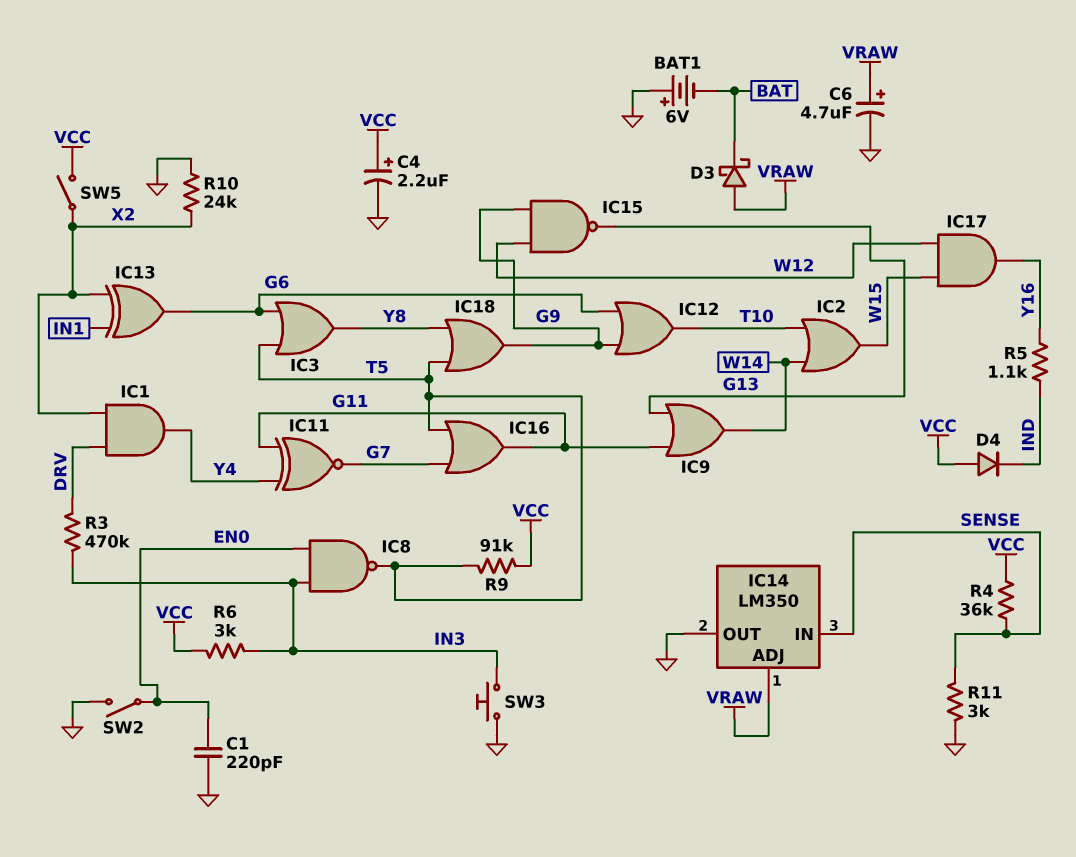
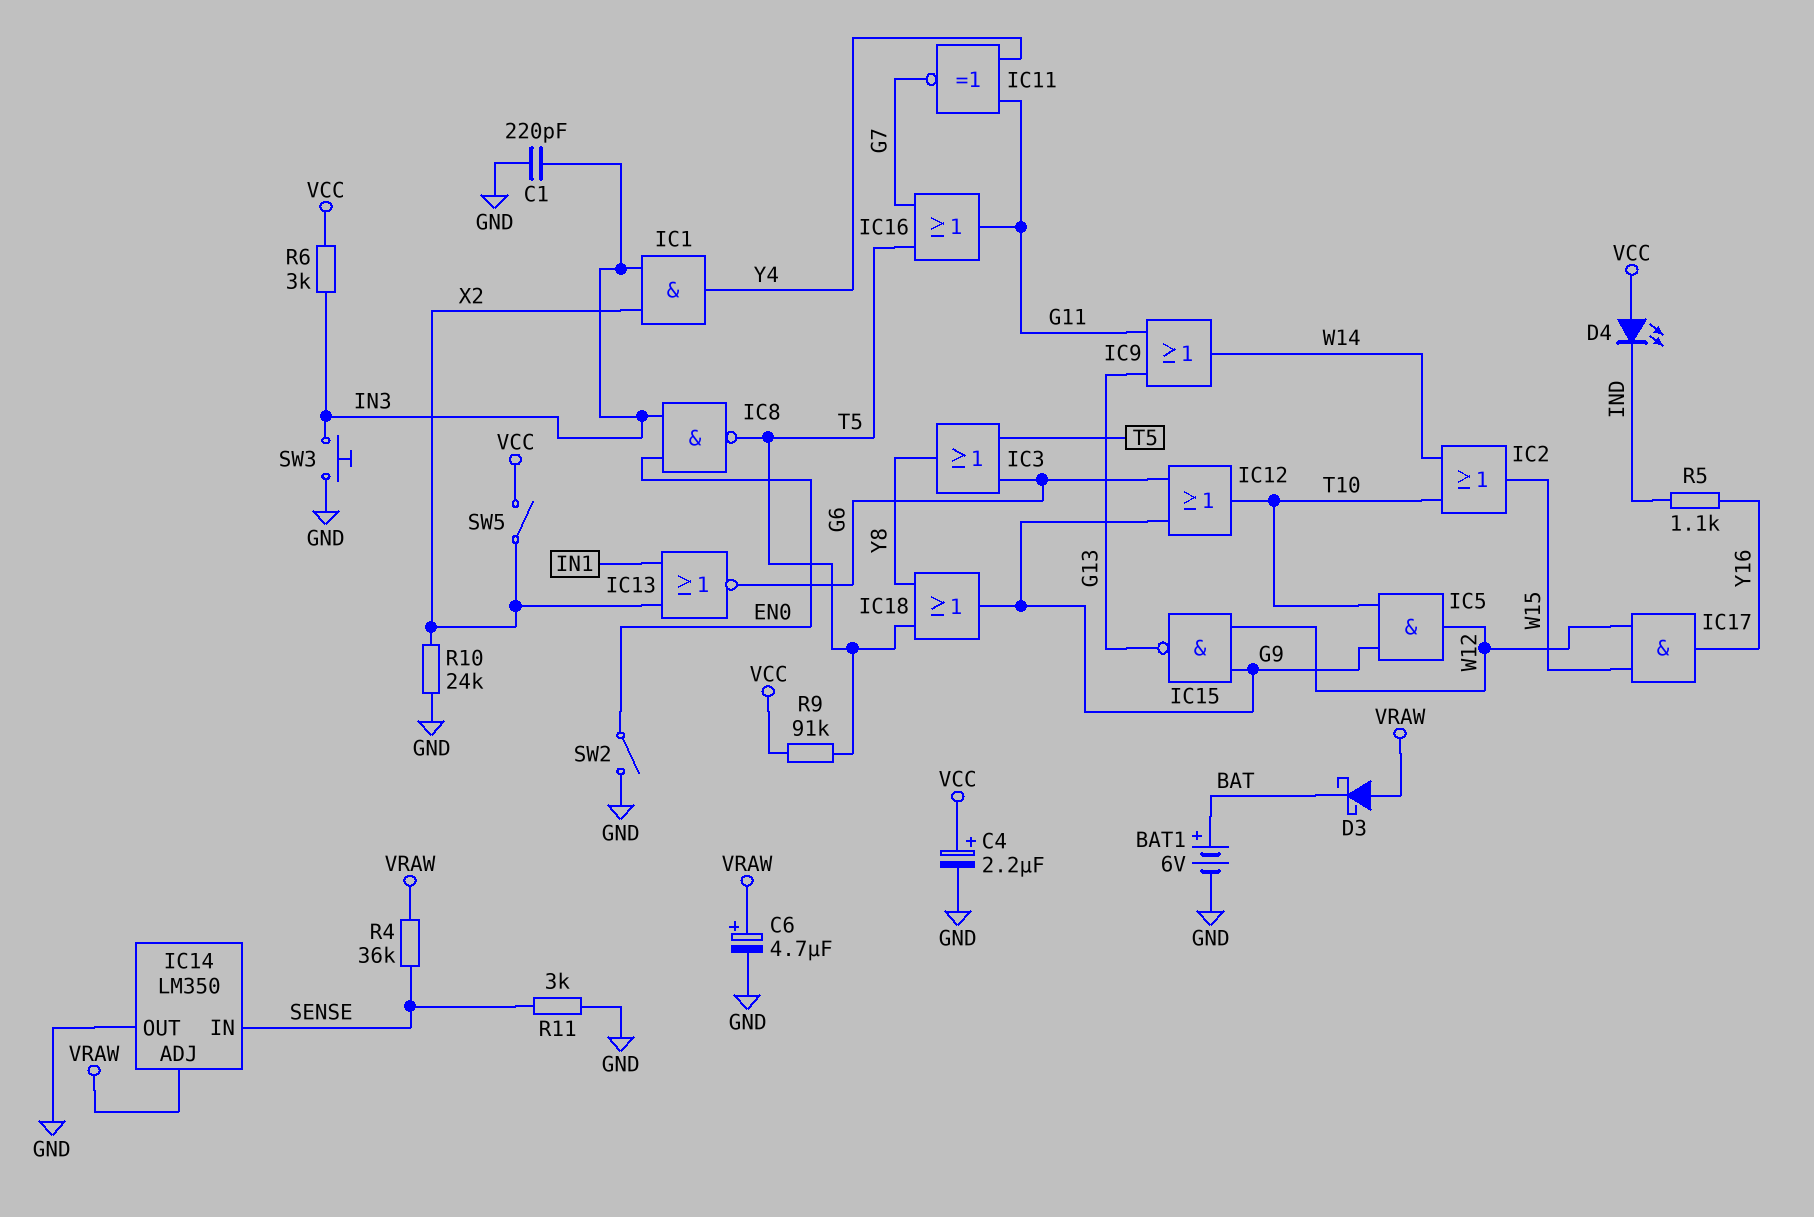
BAT1: 6V (plus GND, minus BAT) -> 6V (plus BAT, minus GND)
C1: 220pF (EN0, GND) -> 220pF (GND, IN3)
D4: diode (A VCC, K IND) -> LED (A VCC, K IND)
IC1: AND (in DRV, in X2, out Y4) -> AND (in IN3, in X2, out Y4)
IC5: none -> AND (in G9, in T10, out W12)
IC13: XOR (in IN1, in X2, out G6) -> NOR (in IN1, in X2, out G6)
R3: 470k (DRV, IN3) -> none
R4: 36k (SENSE, VCC) -> 36k (SENSE, VRAW)

